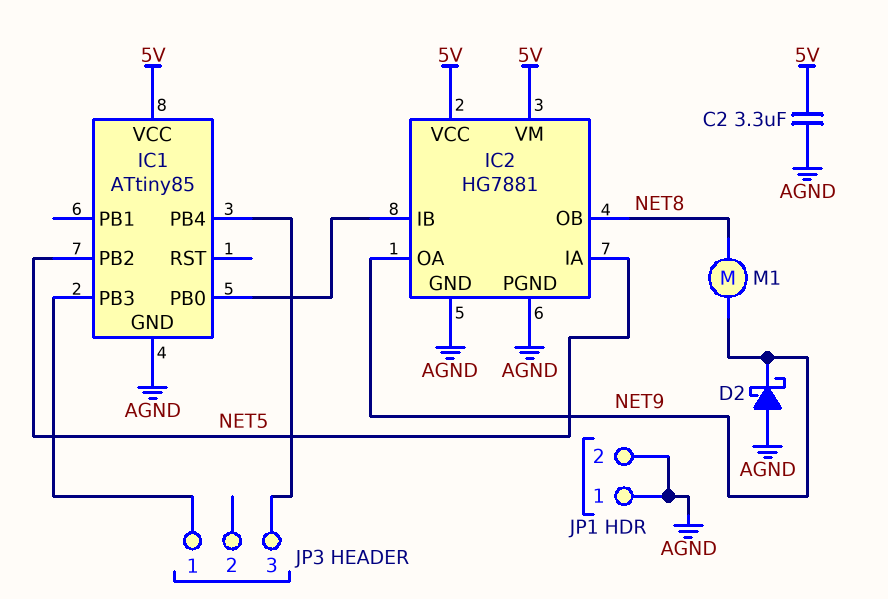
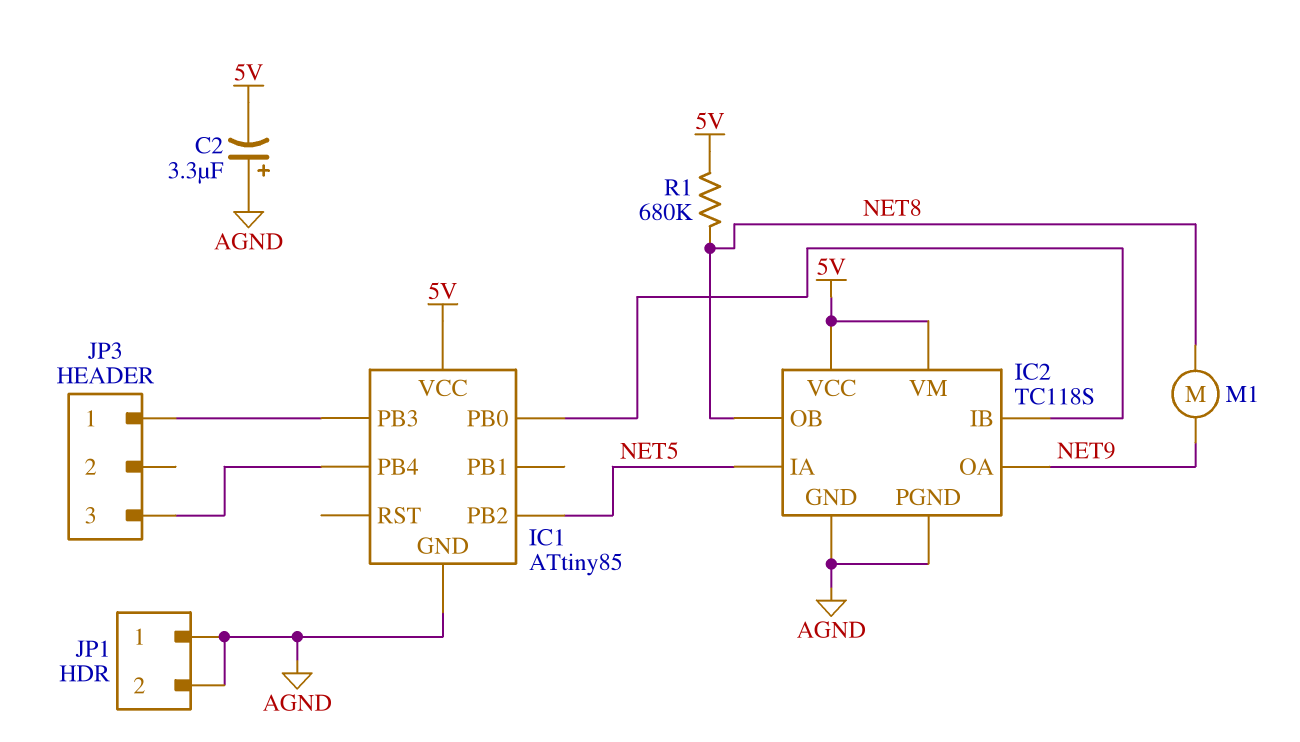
C2: 3.3uF (5V, AGND) -> 3.3uF (plus AGND, minus 5V)
D2: schottky (A AGND, K NET9) -> none
IC2: HG7881 -> TC118S
R1: none -> 680k (5V, NET8)

